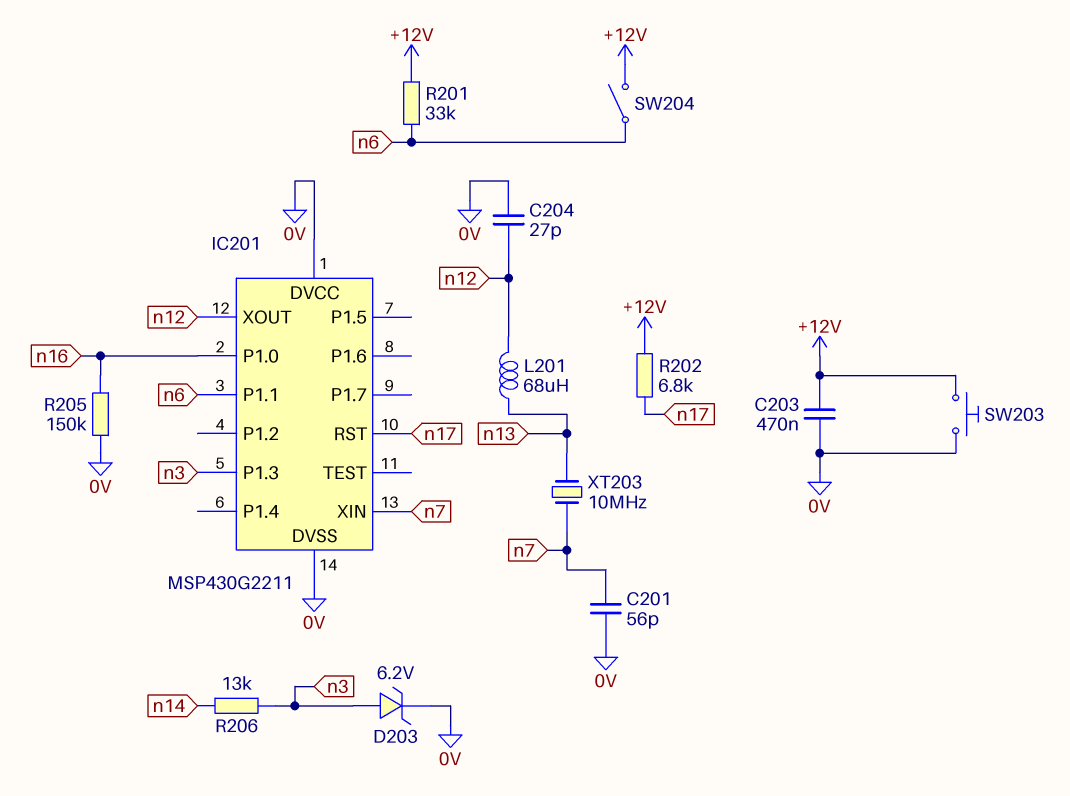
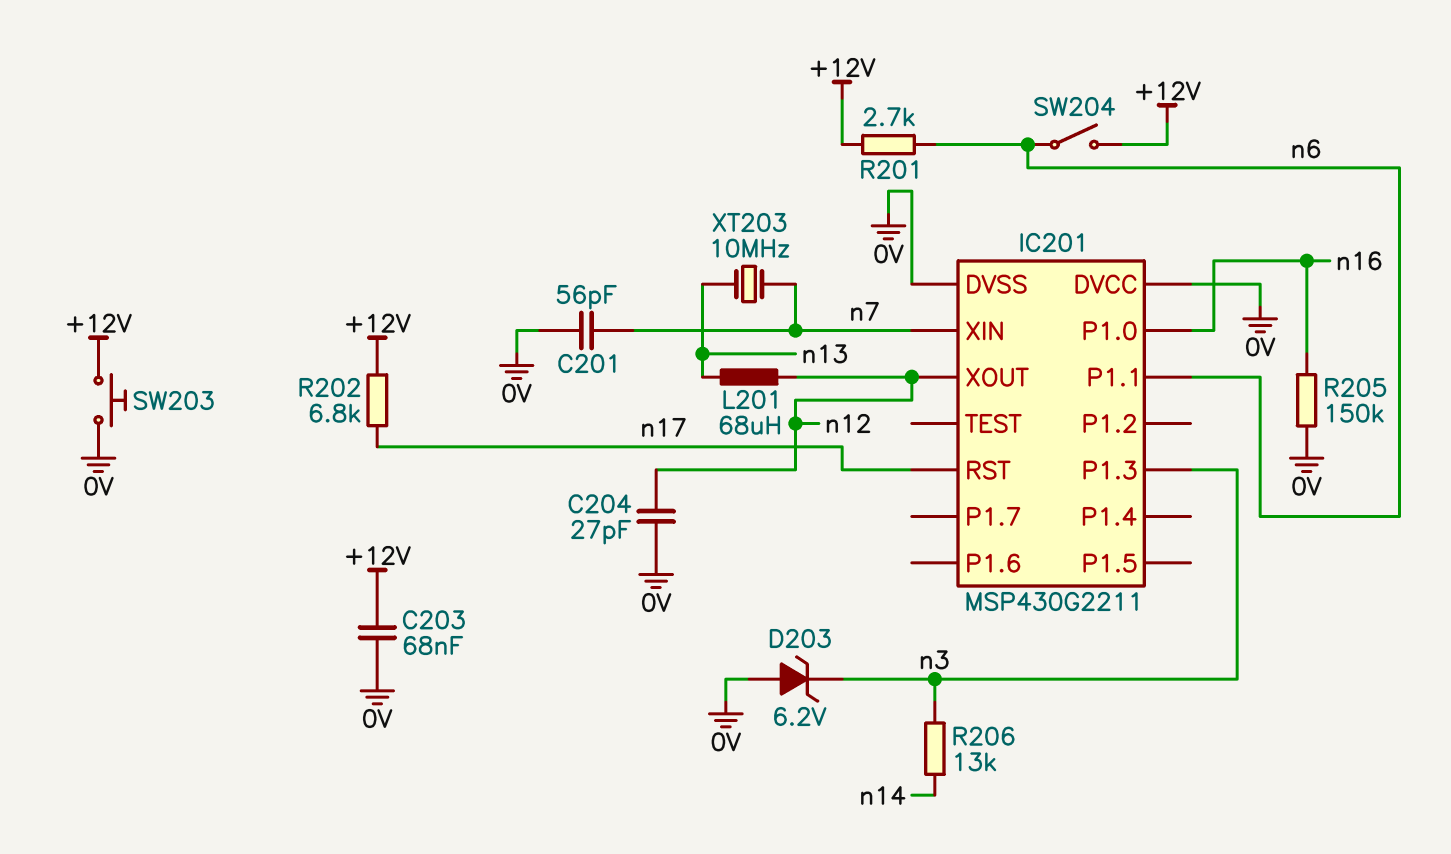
C203: 470nF (+12V, 0V) -> 68nF (+12V, 0V)
D203: zener 6.2V (A n3, K 0V) -> zener 6.2V (A 0V, K n3)
R201: 33k (+12V, n6) -> 2.7k (+12V, n6)

